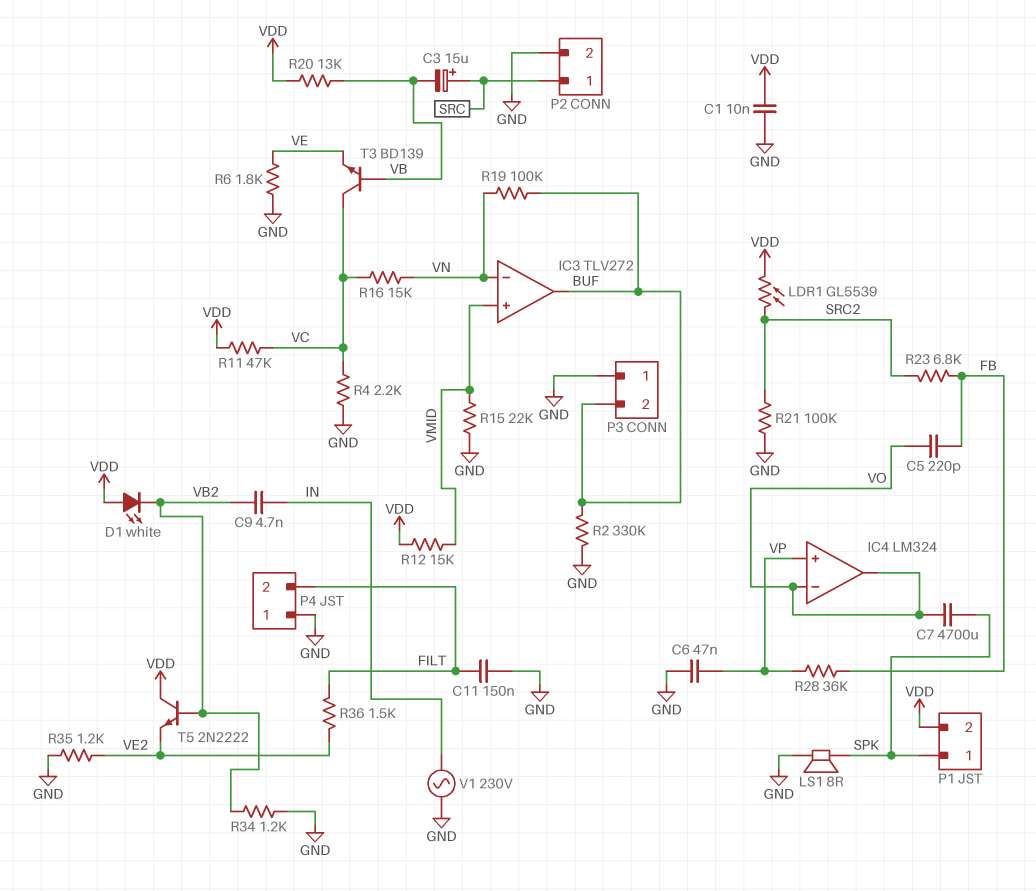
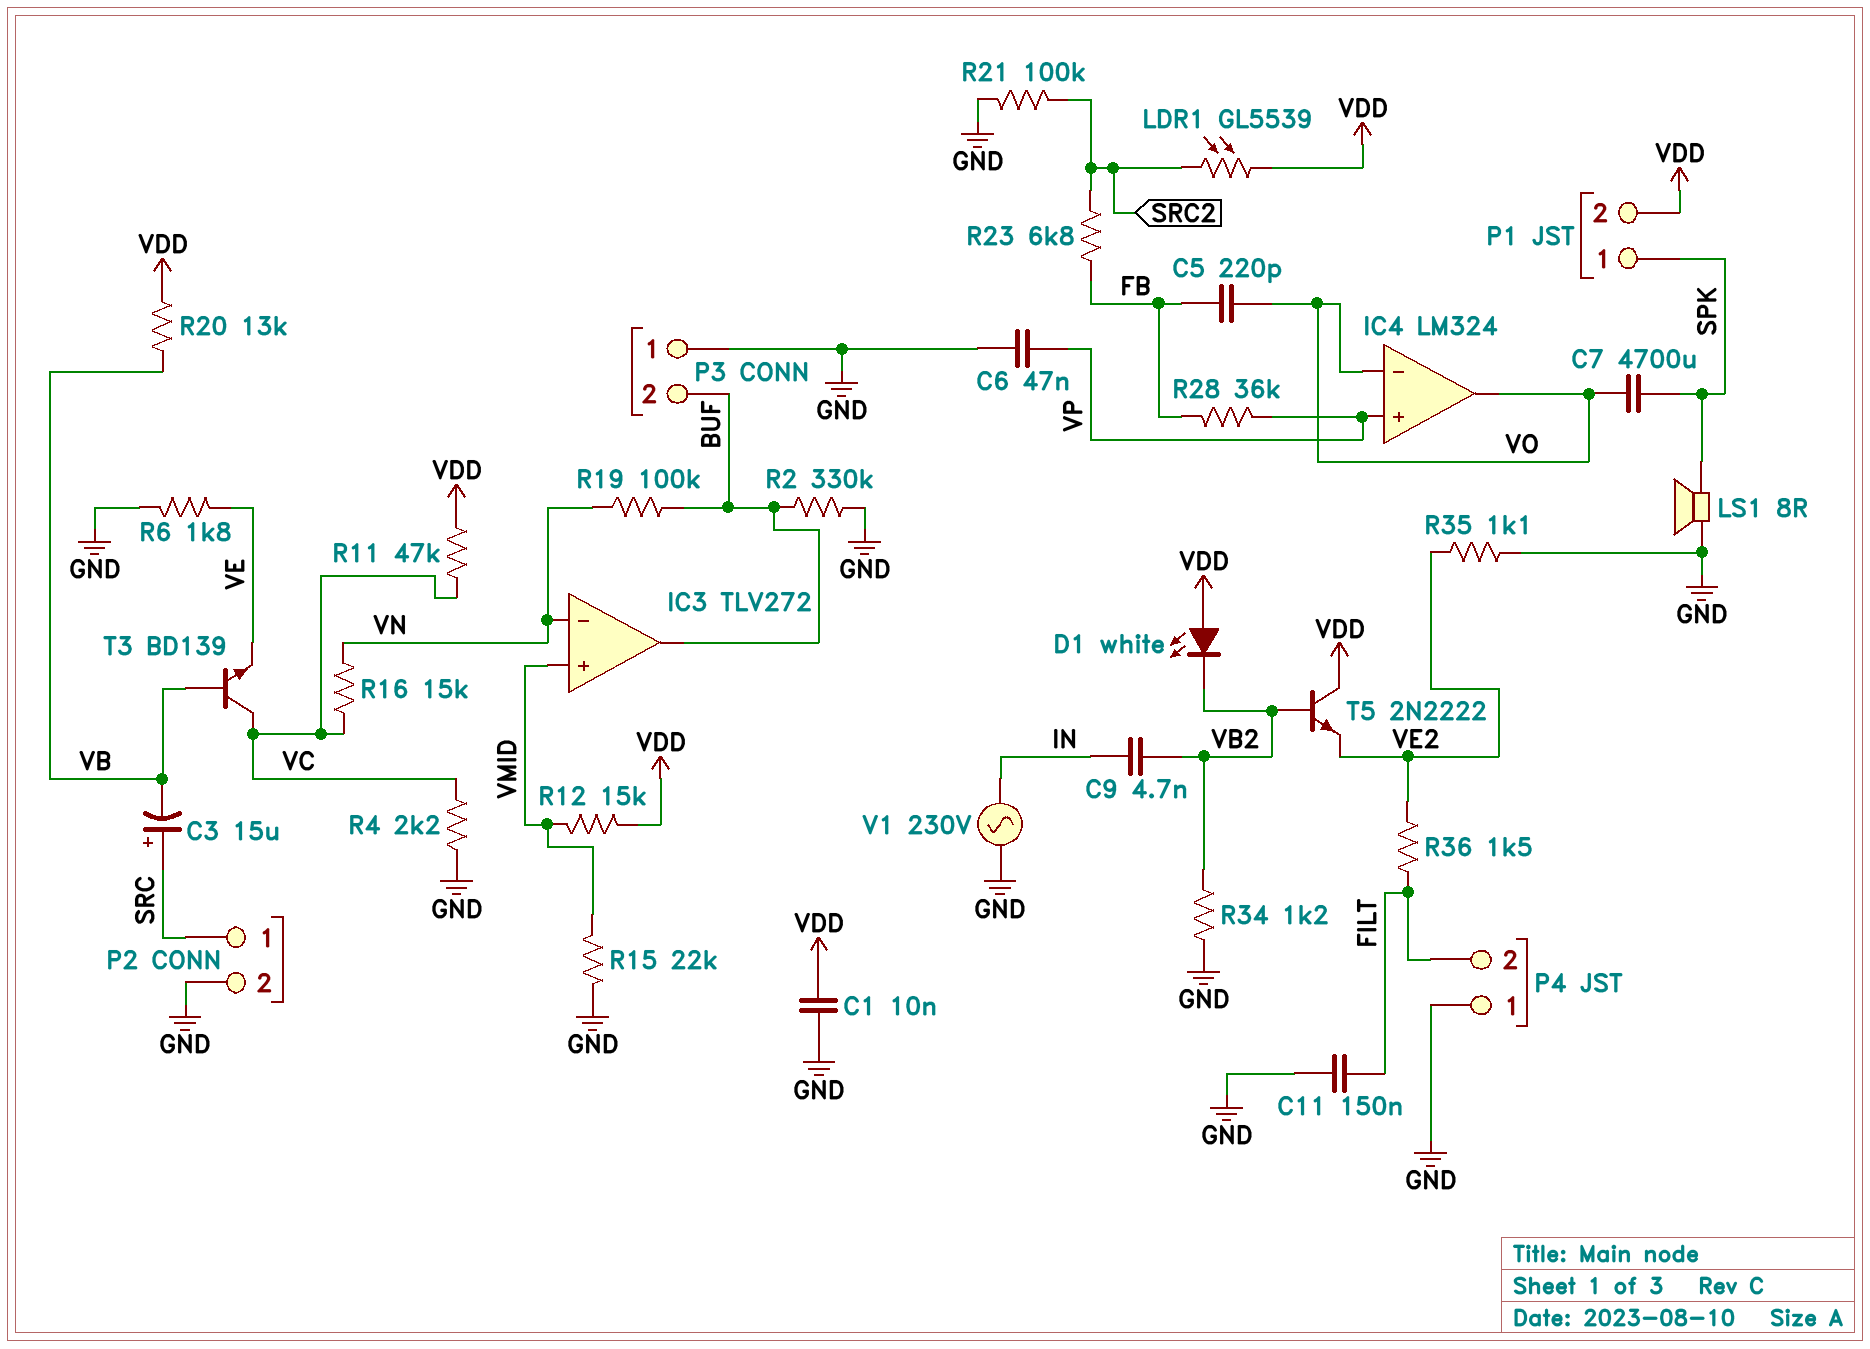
R35: 1.2k (GND, VE2) -> 1.1k (GND, VE2)

